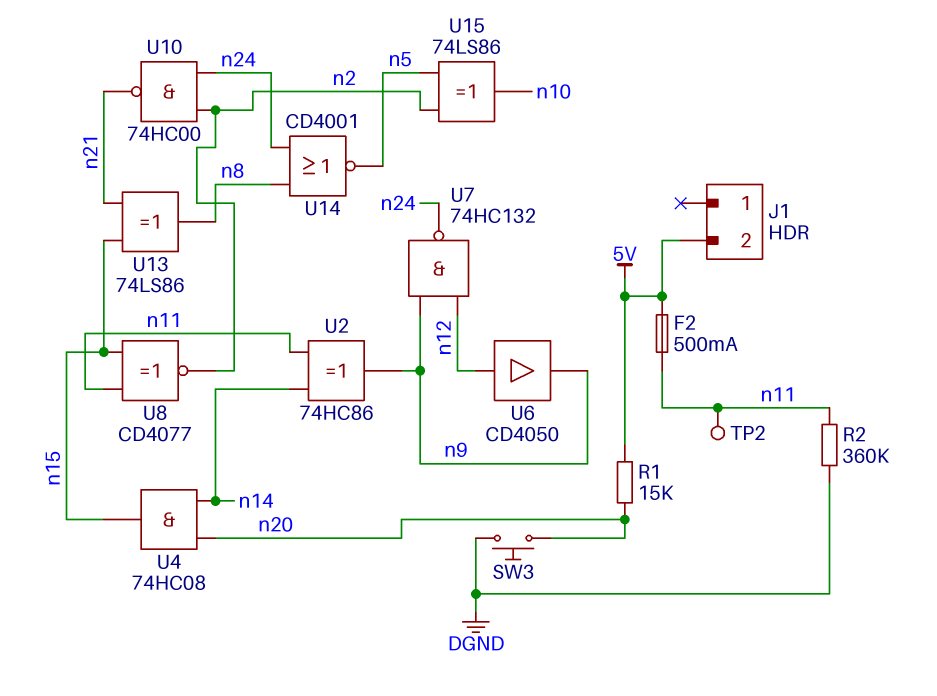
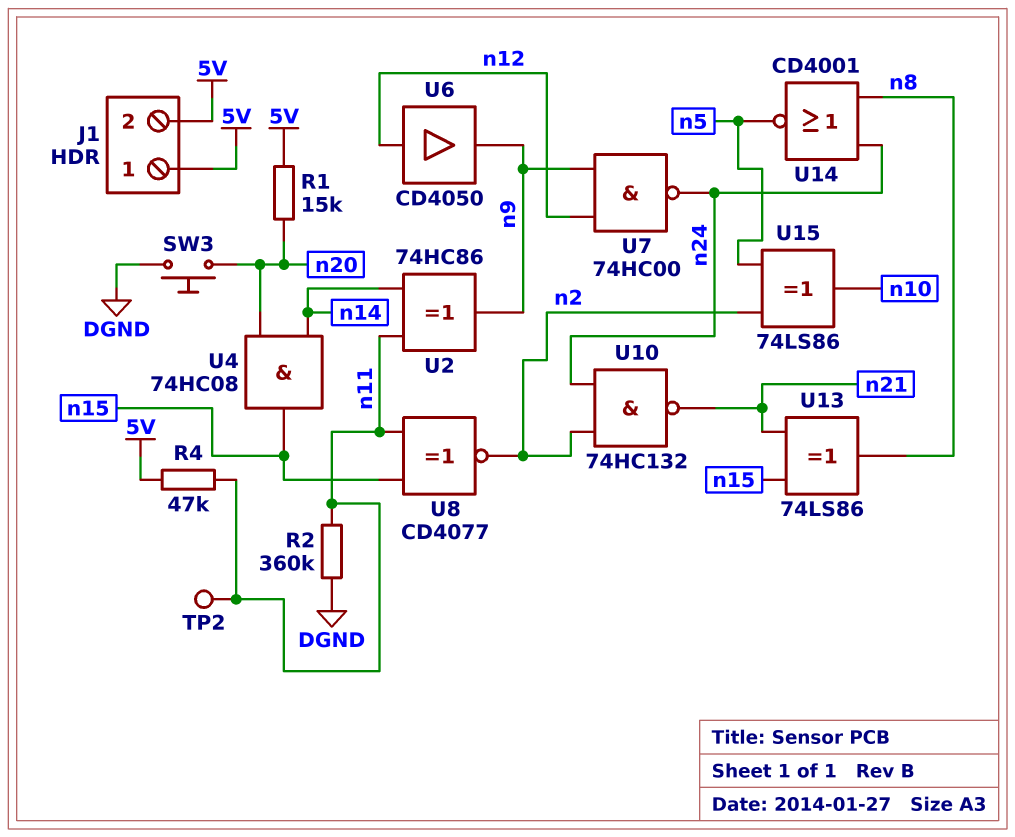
F2: 500mA (5V, n11) -> none
J1 pin 1: none -> 5V
R4: none -> 47k (5V, n11)
U7: NAND 74HC132 (in n9, in n12, out n24) -> NAND 74HC00 (in n9, in n12, out n24)
U10: NAND 74HC00 (in n2, in n24, out n21) -> NAND 74HC132 (in n2, in n24, out n21)

